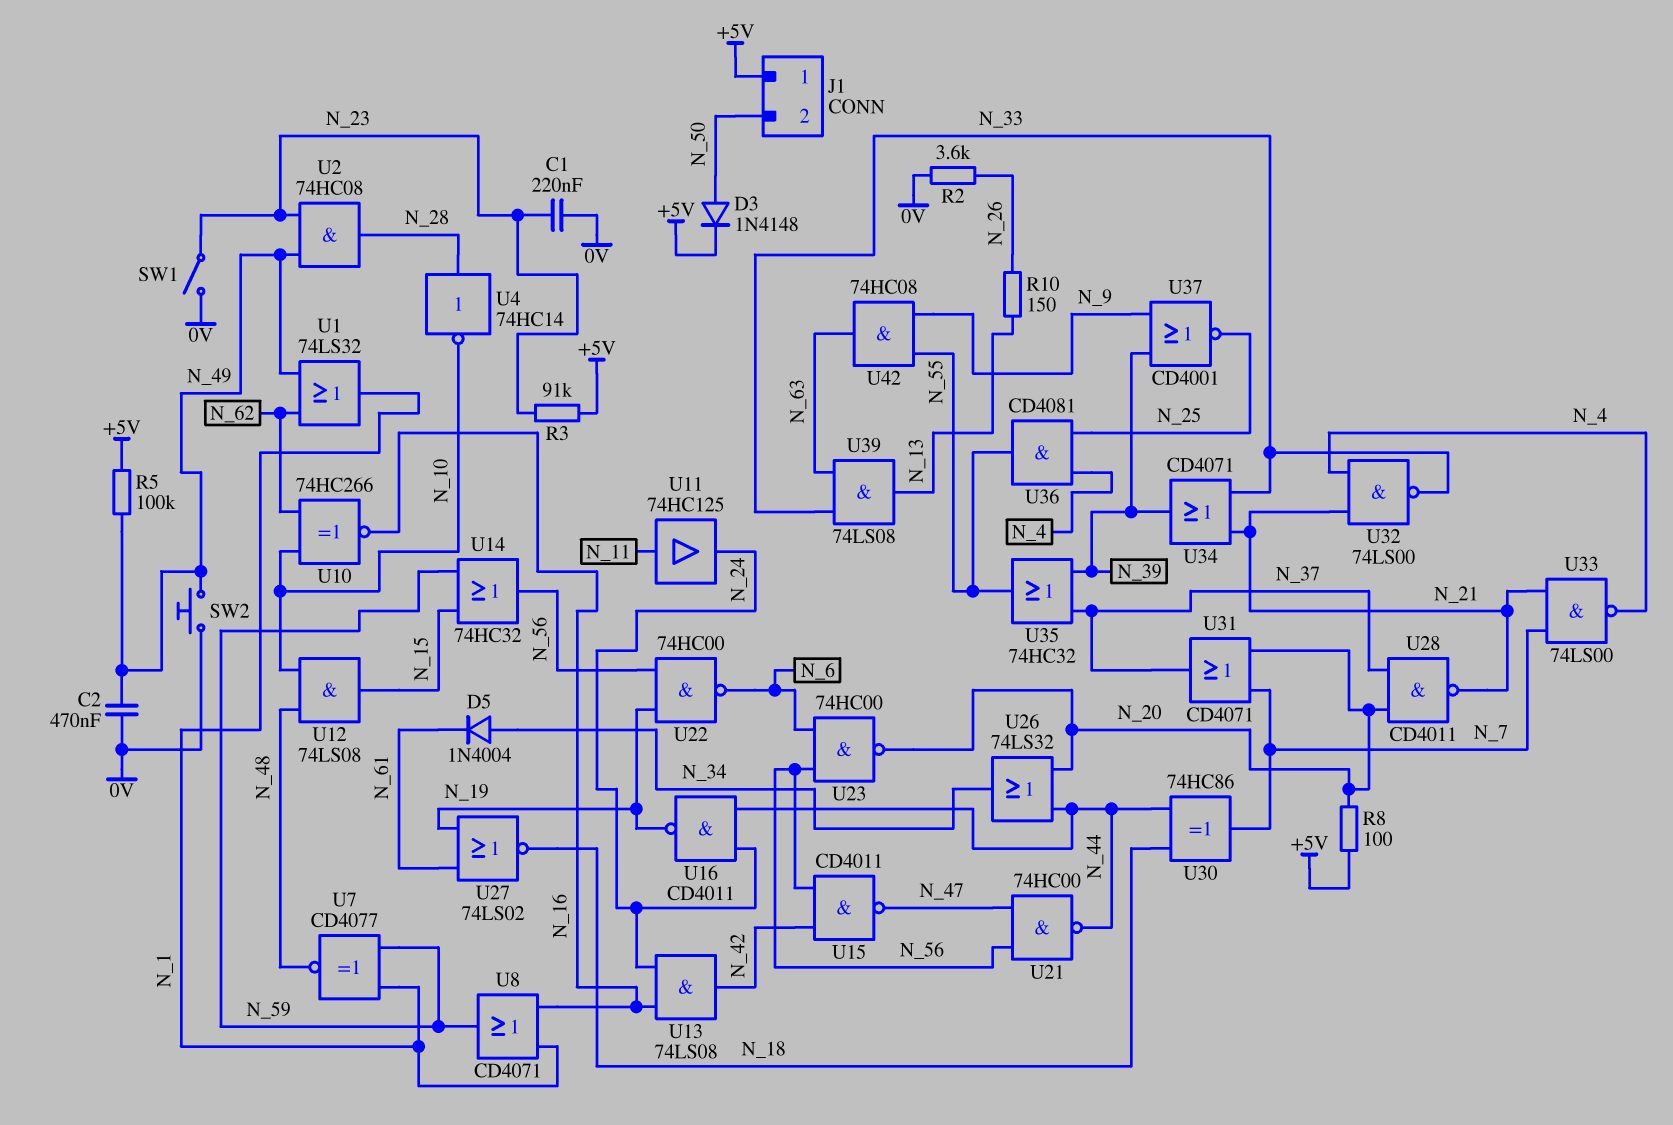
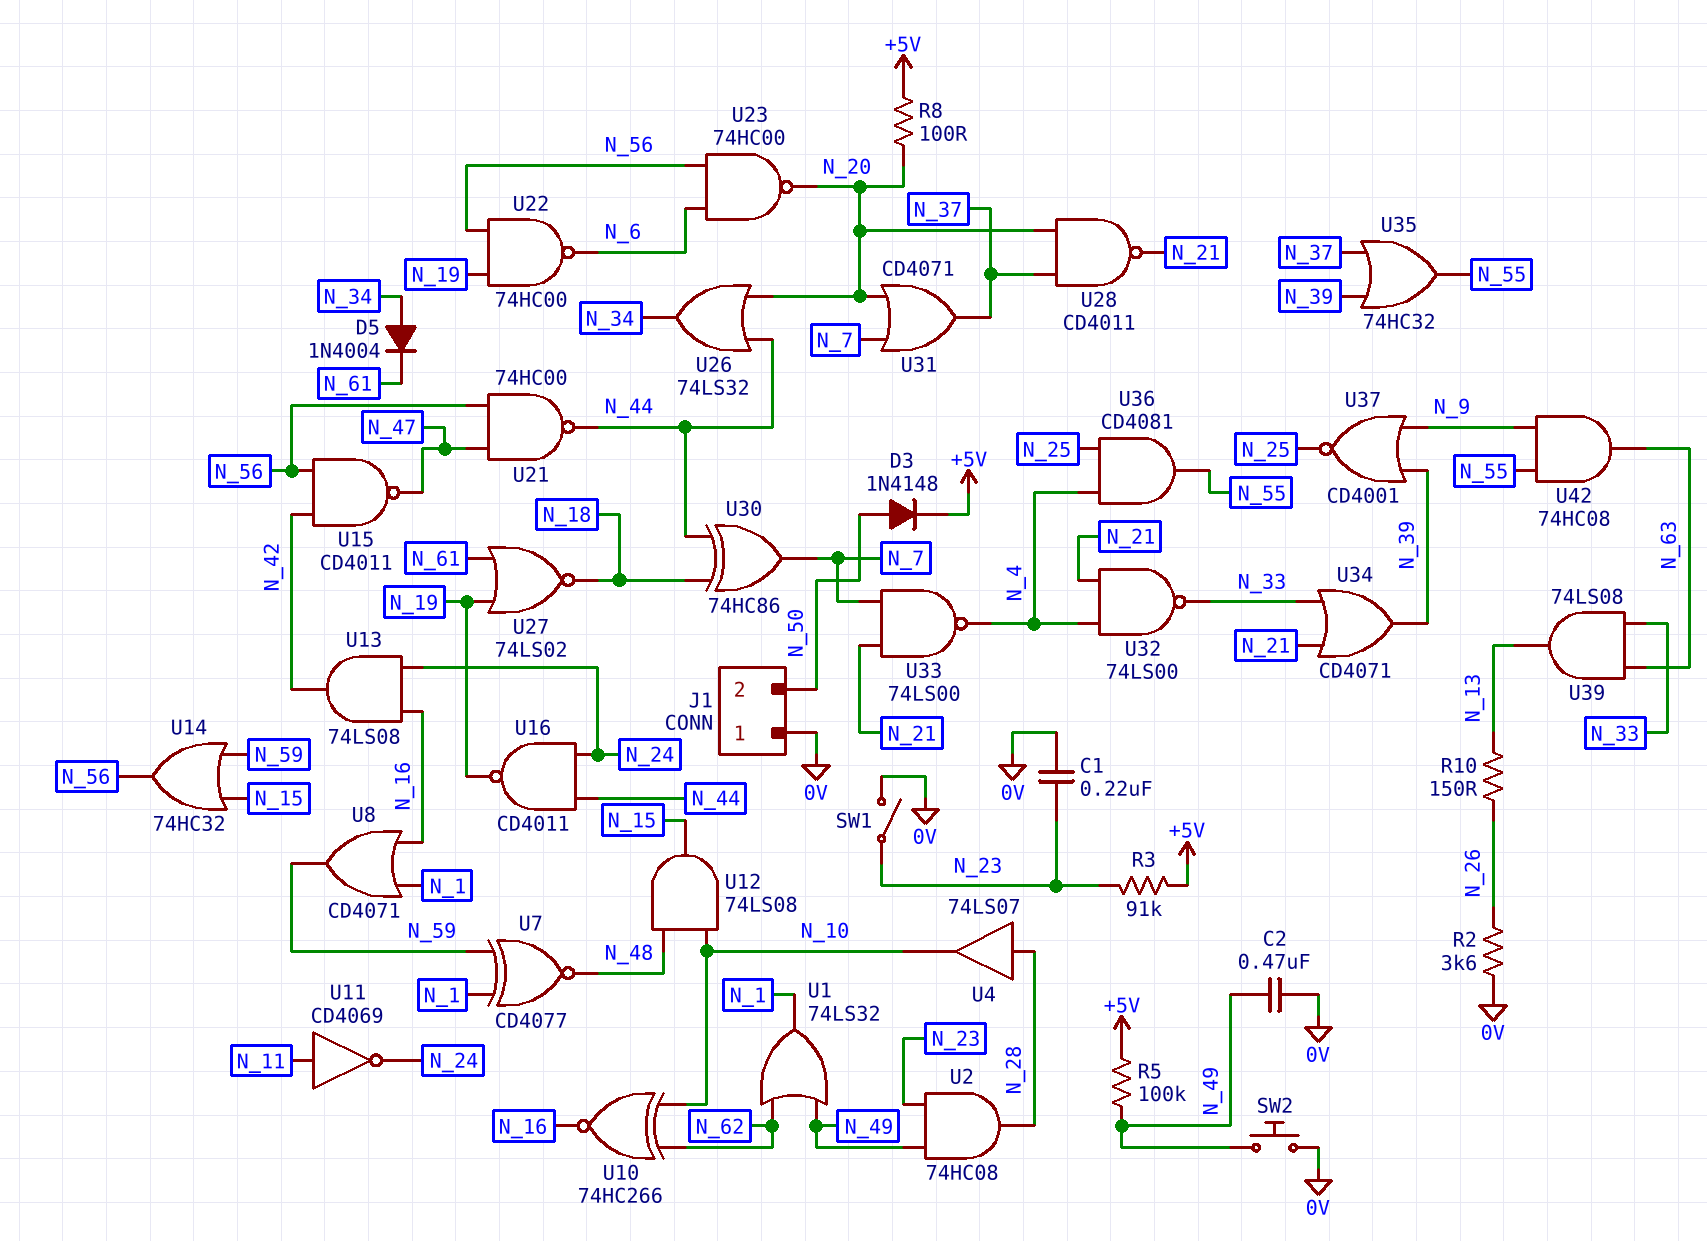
J1 pin 1: +5V -> 0V
U4: NOT 74HC14 (in N_28, out N_10) -> buffer 74LS07 (in N_28, out N_10)
U11: buffer 74HC125 (in N_11, out N_24) -> NOT CD4069 (in N_11, out N_24)

